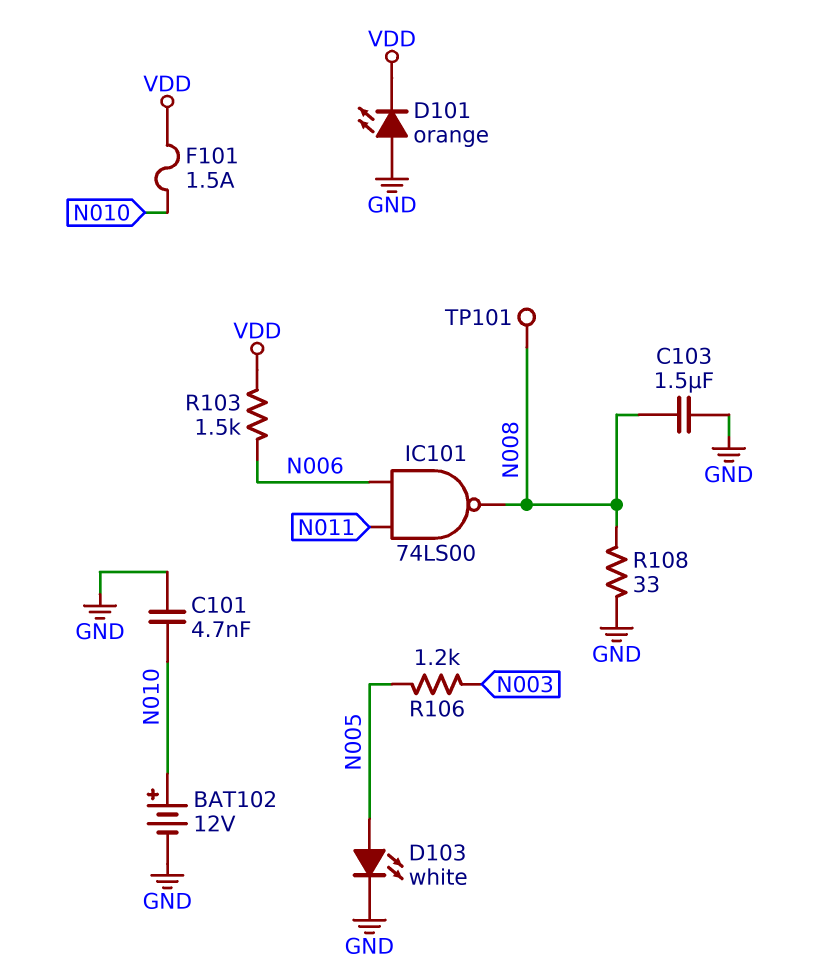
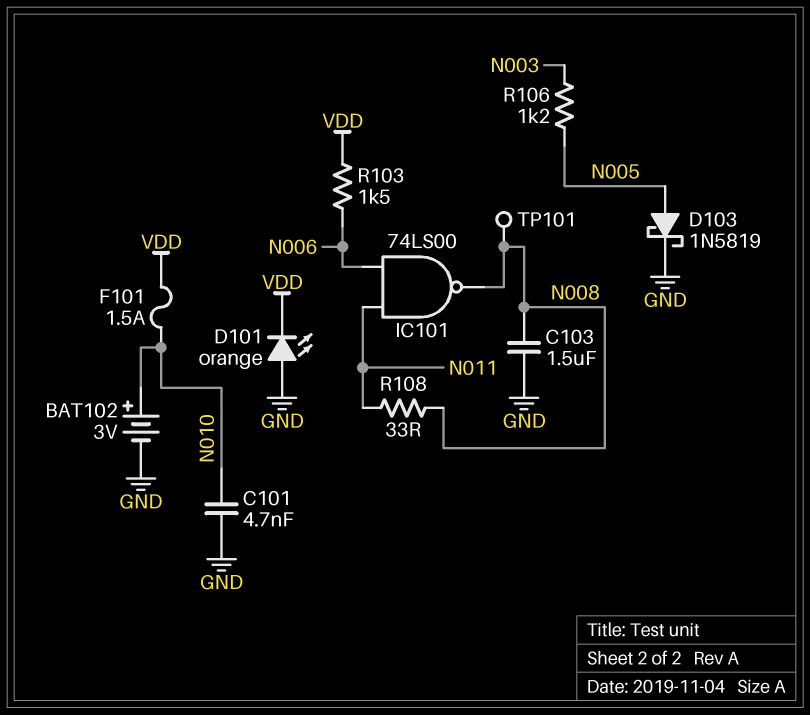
BAT102: 12V (plus N010, minus GND) -> 3V (plus N010, minus GND)
D103: LED white (A N005, K GND) -> schottky 1N5819 (A N005, K GND)
R108: 33 (GND, N008) -> 33 (N008, N011)

